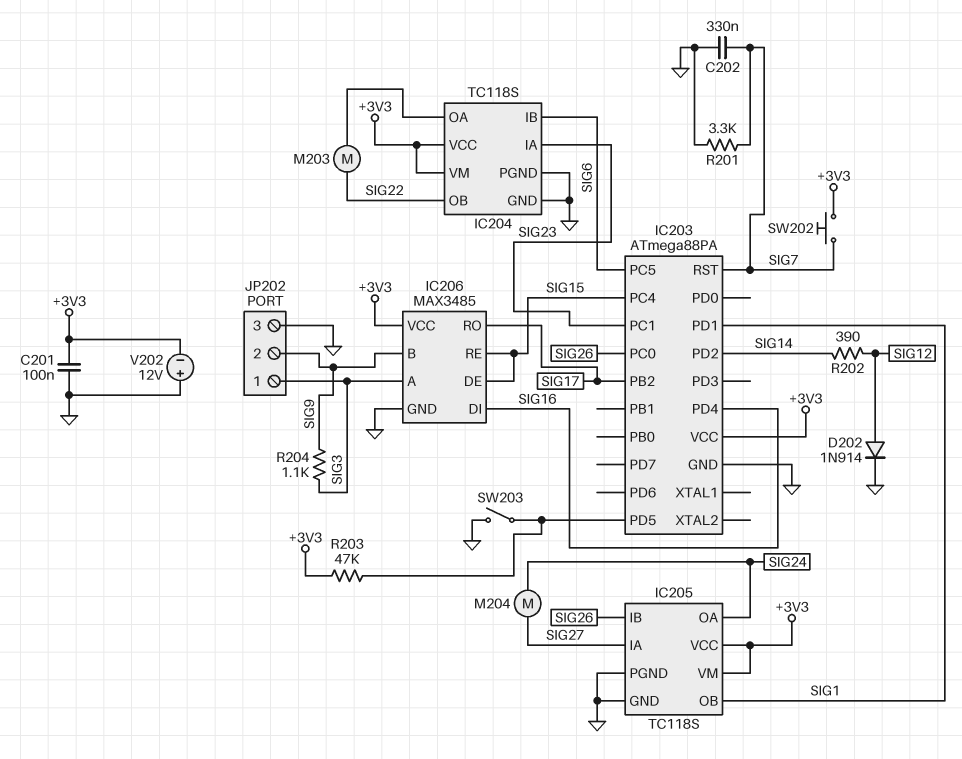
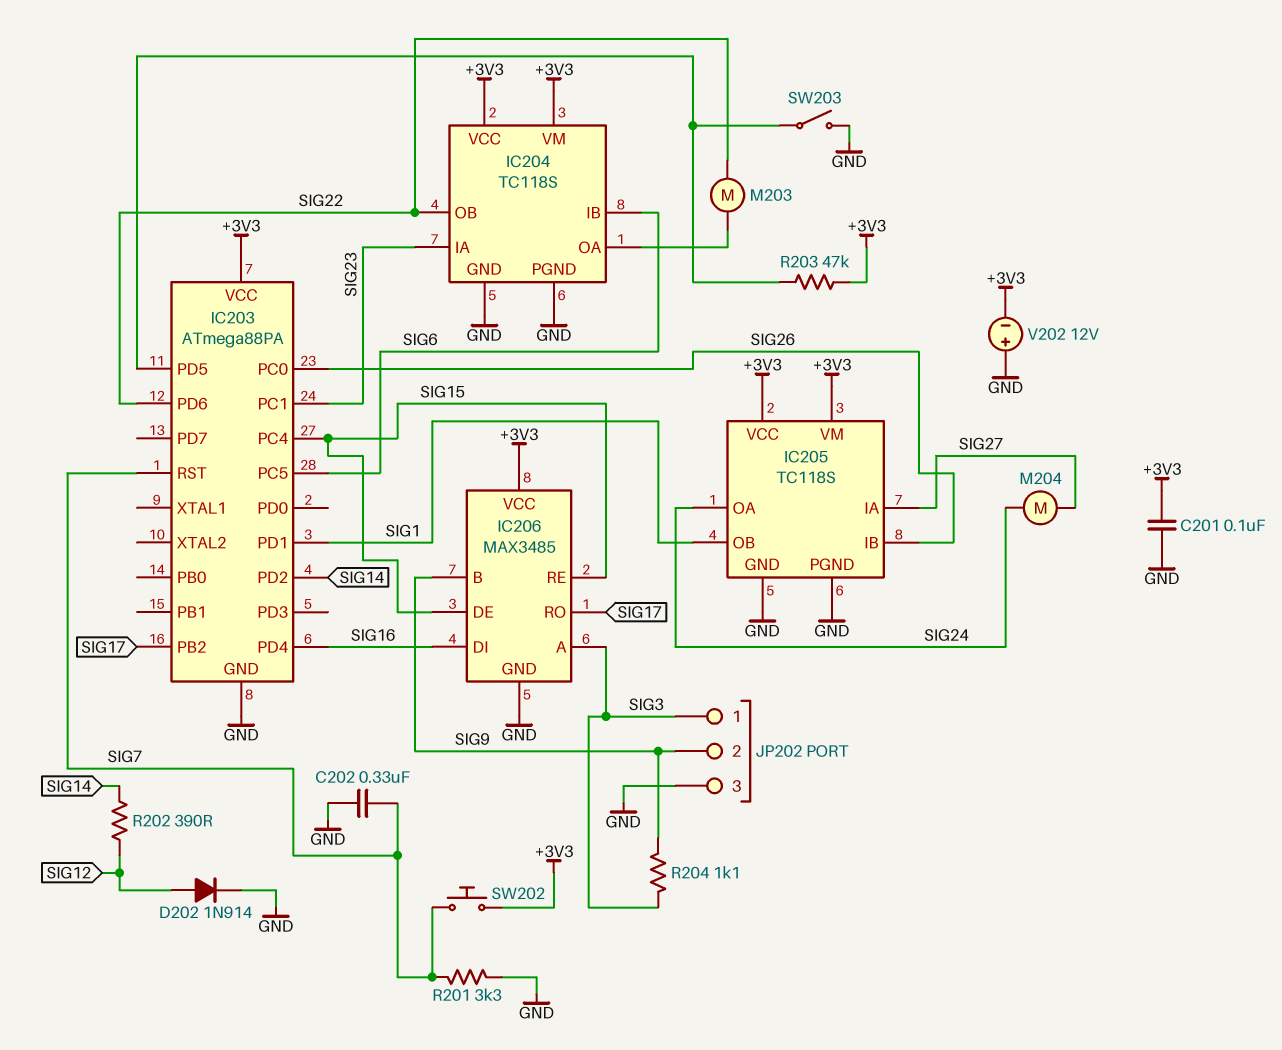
IC203 pin PD6: none -> SIG22

